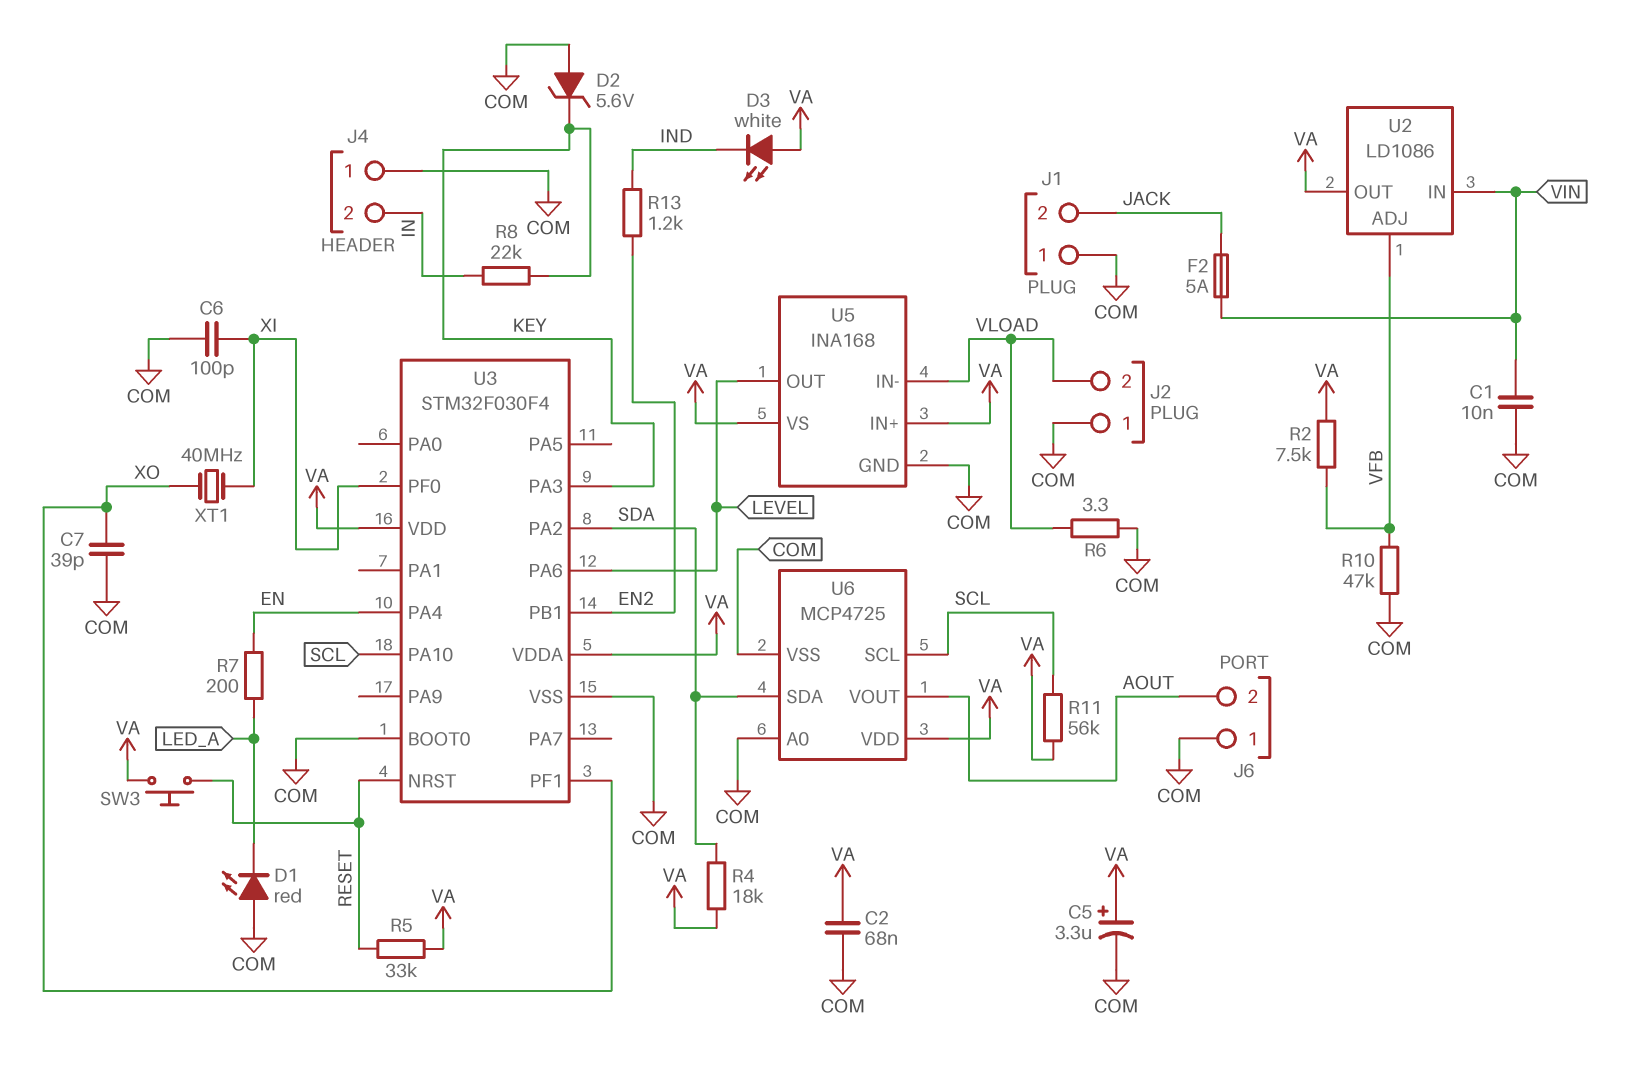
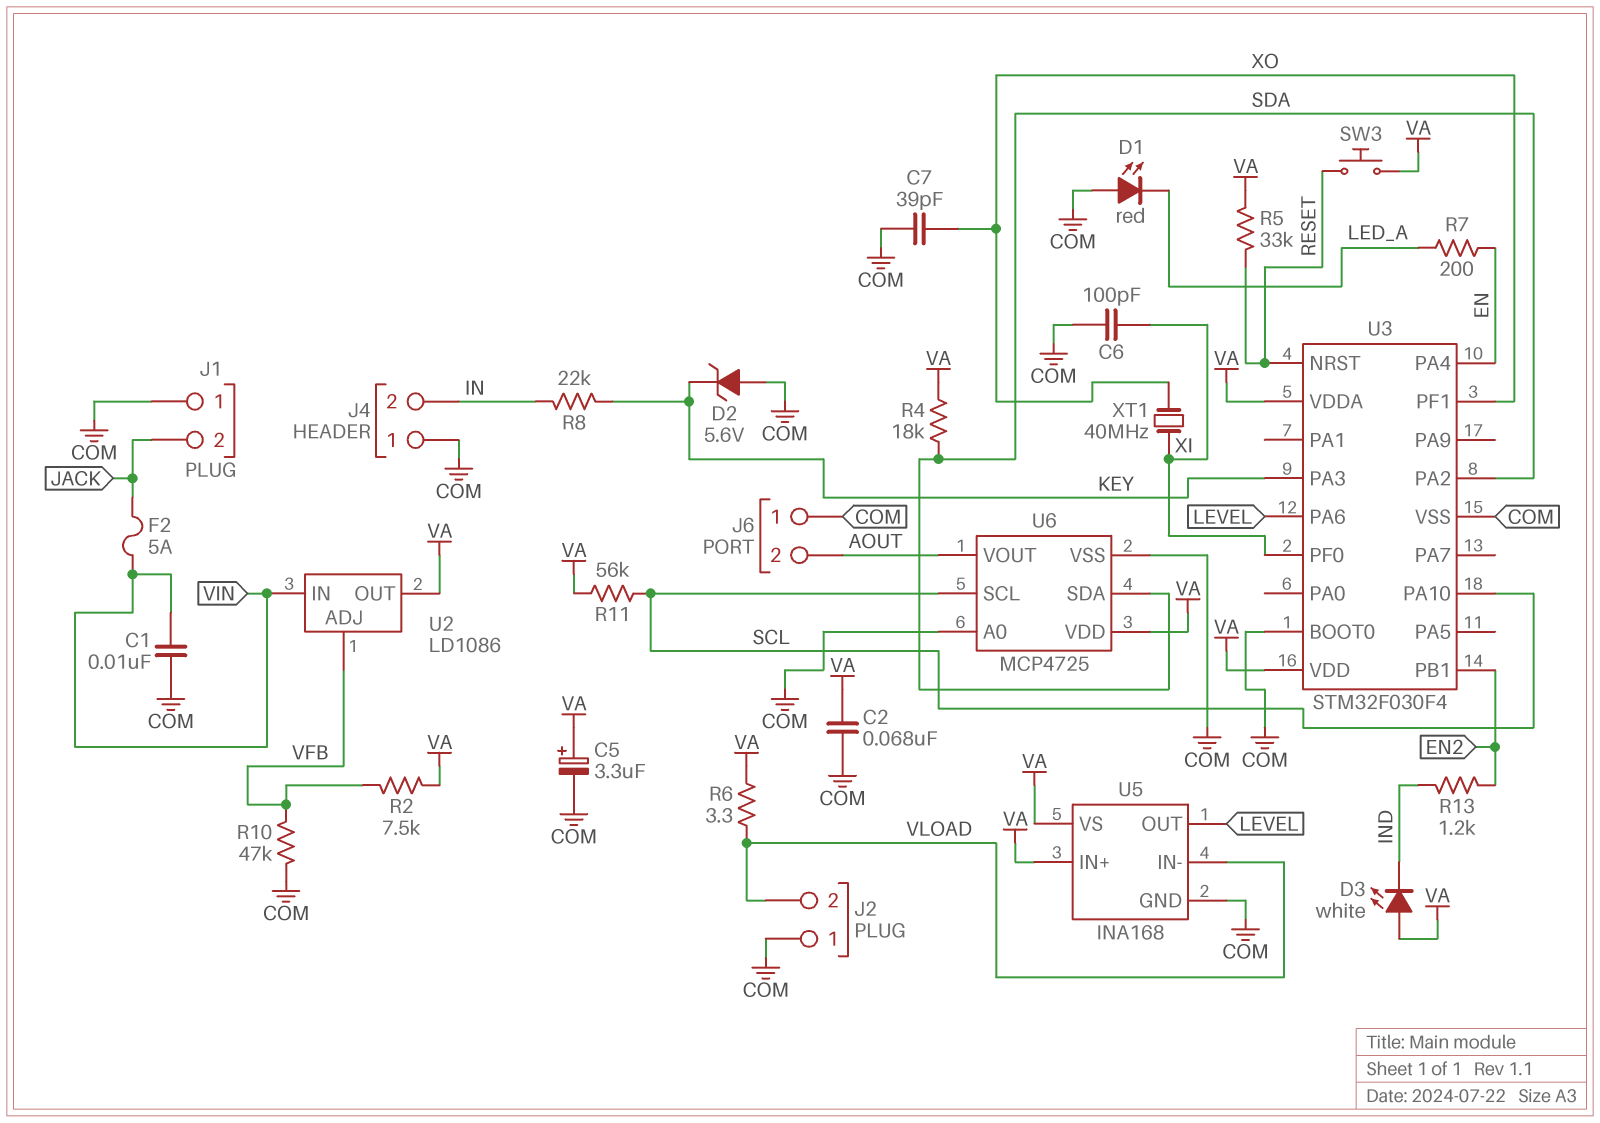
R6: 3.3 (COM, VLOAD) -> 3.3 (VA, VLOAD)

